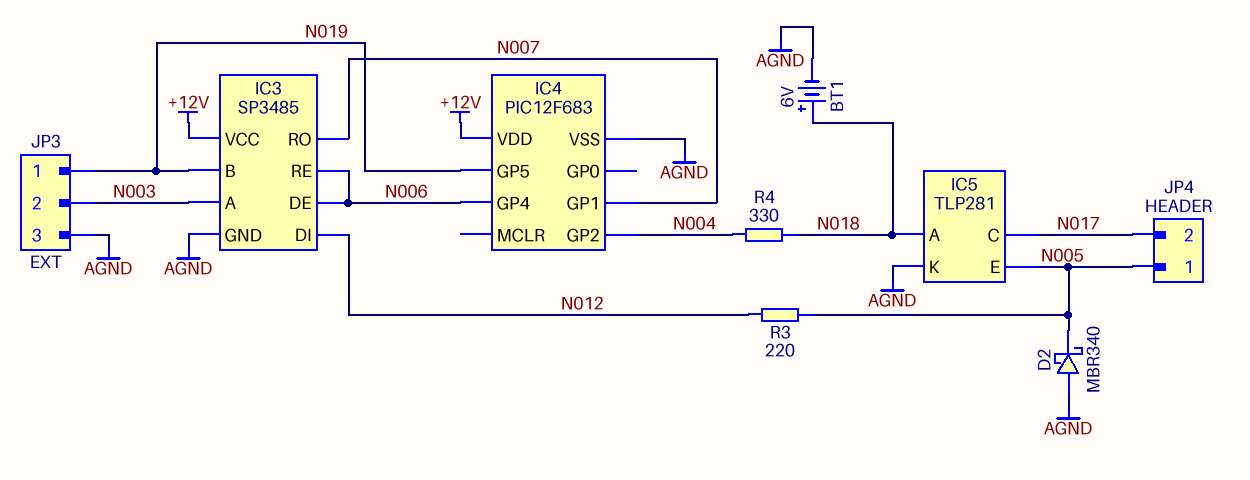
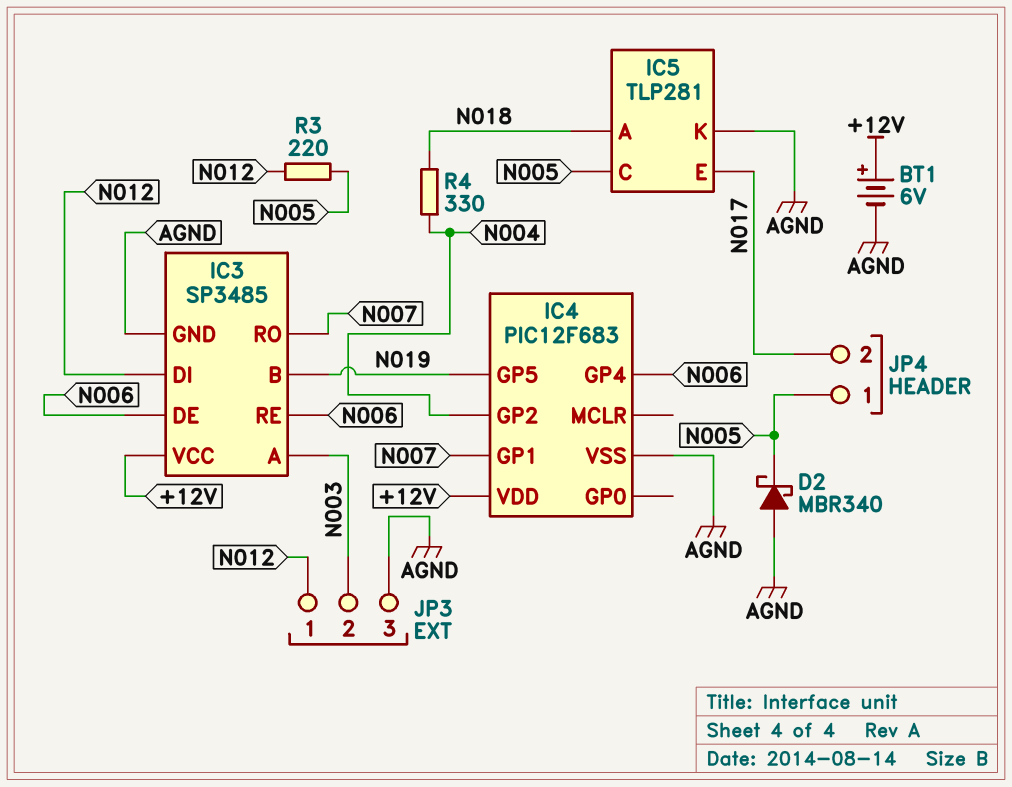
BT1: 6V (plus N018, minus AGND) -> 6V (plus +12V, minus AGND)
IC5 pin C: N017 -> N005
IC5 pin E: N005 -> N017
JP3 pin 1: N019 -> N012

